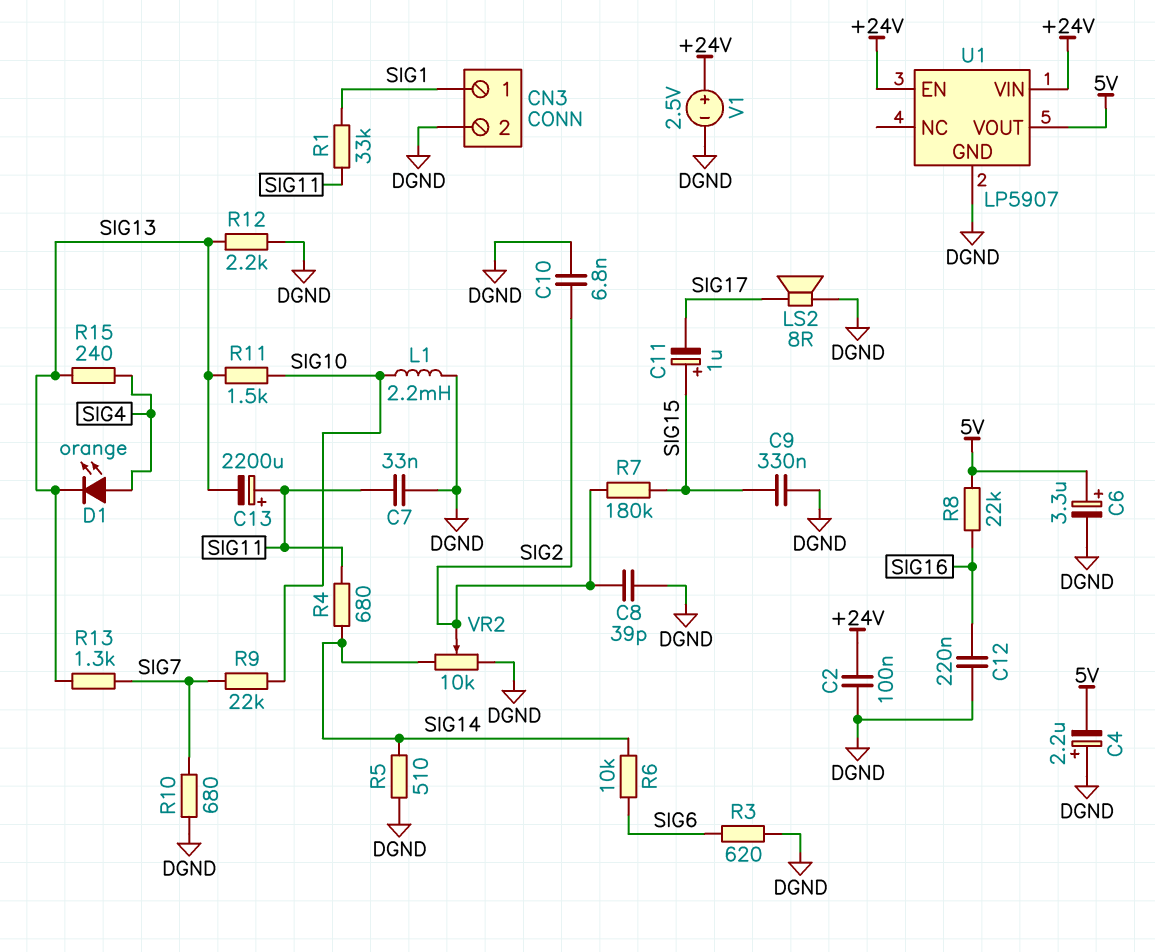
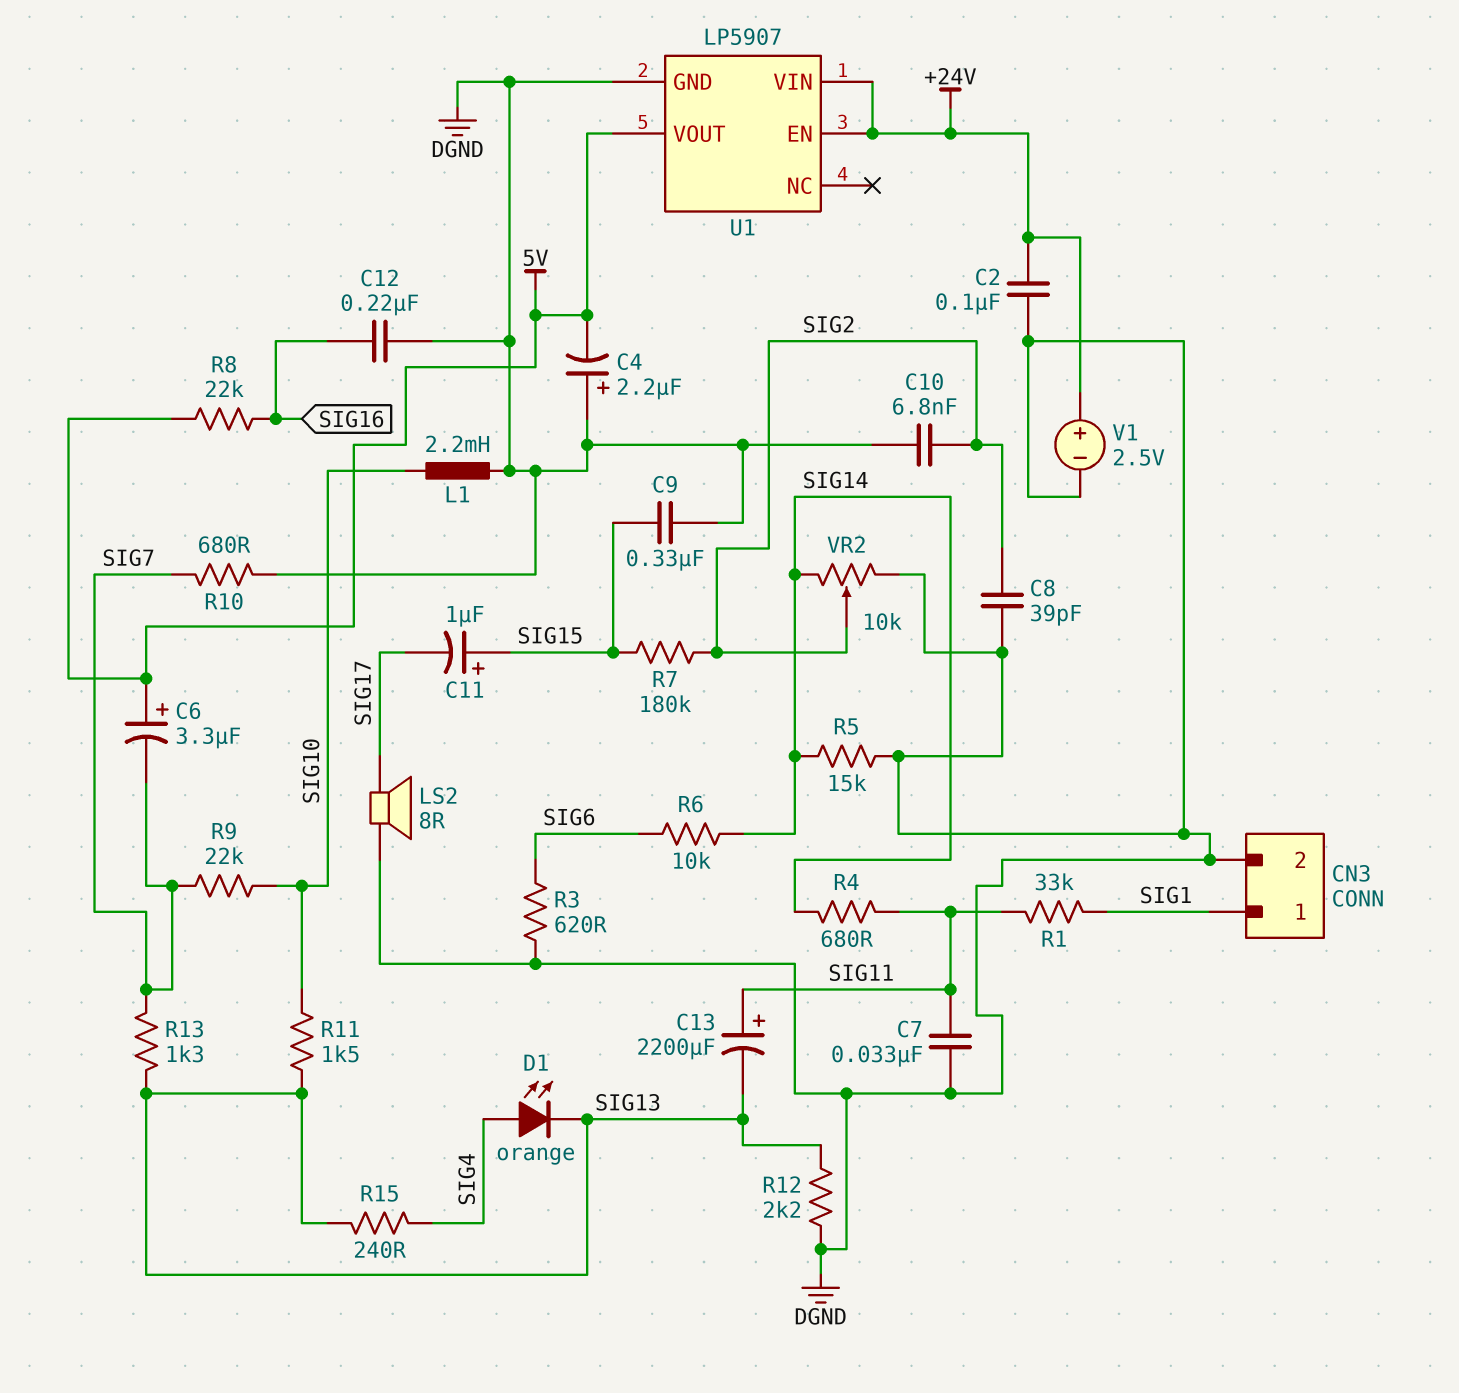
C6: 3.3uF (plus 5V, minus DGND) -> 3.3uF (plus 5V, minus SIG7)
R5: 510 (DGND, SIG14) -> 15k (DGND, SIG14)

